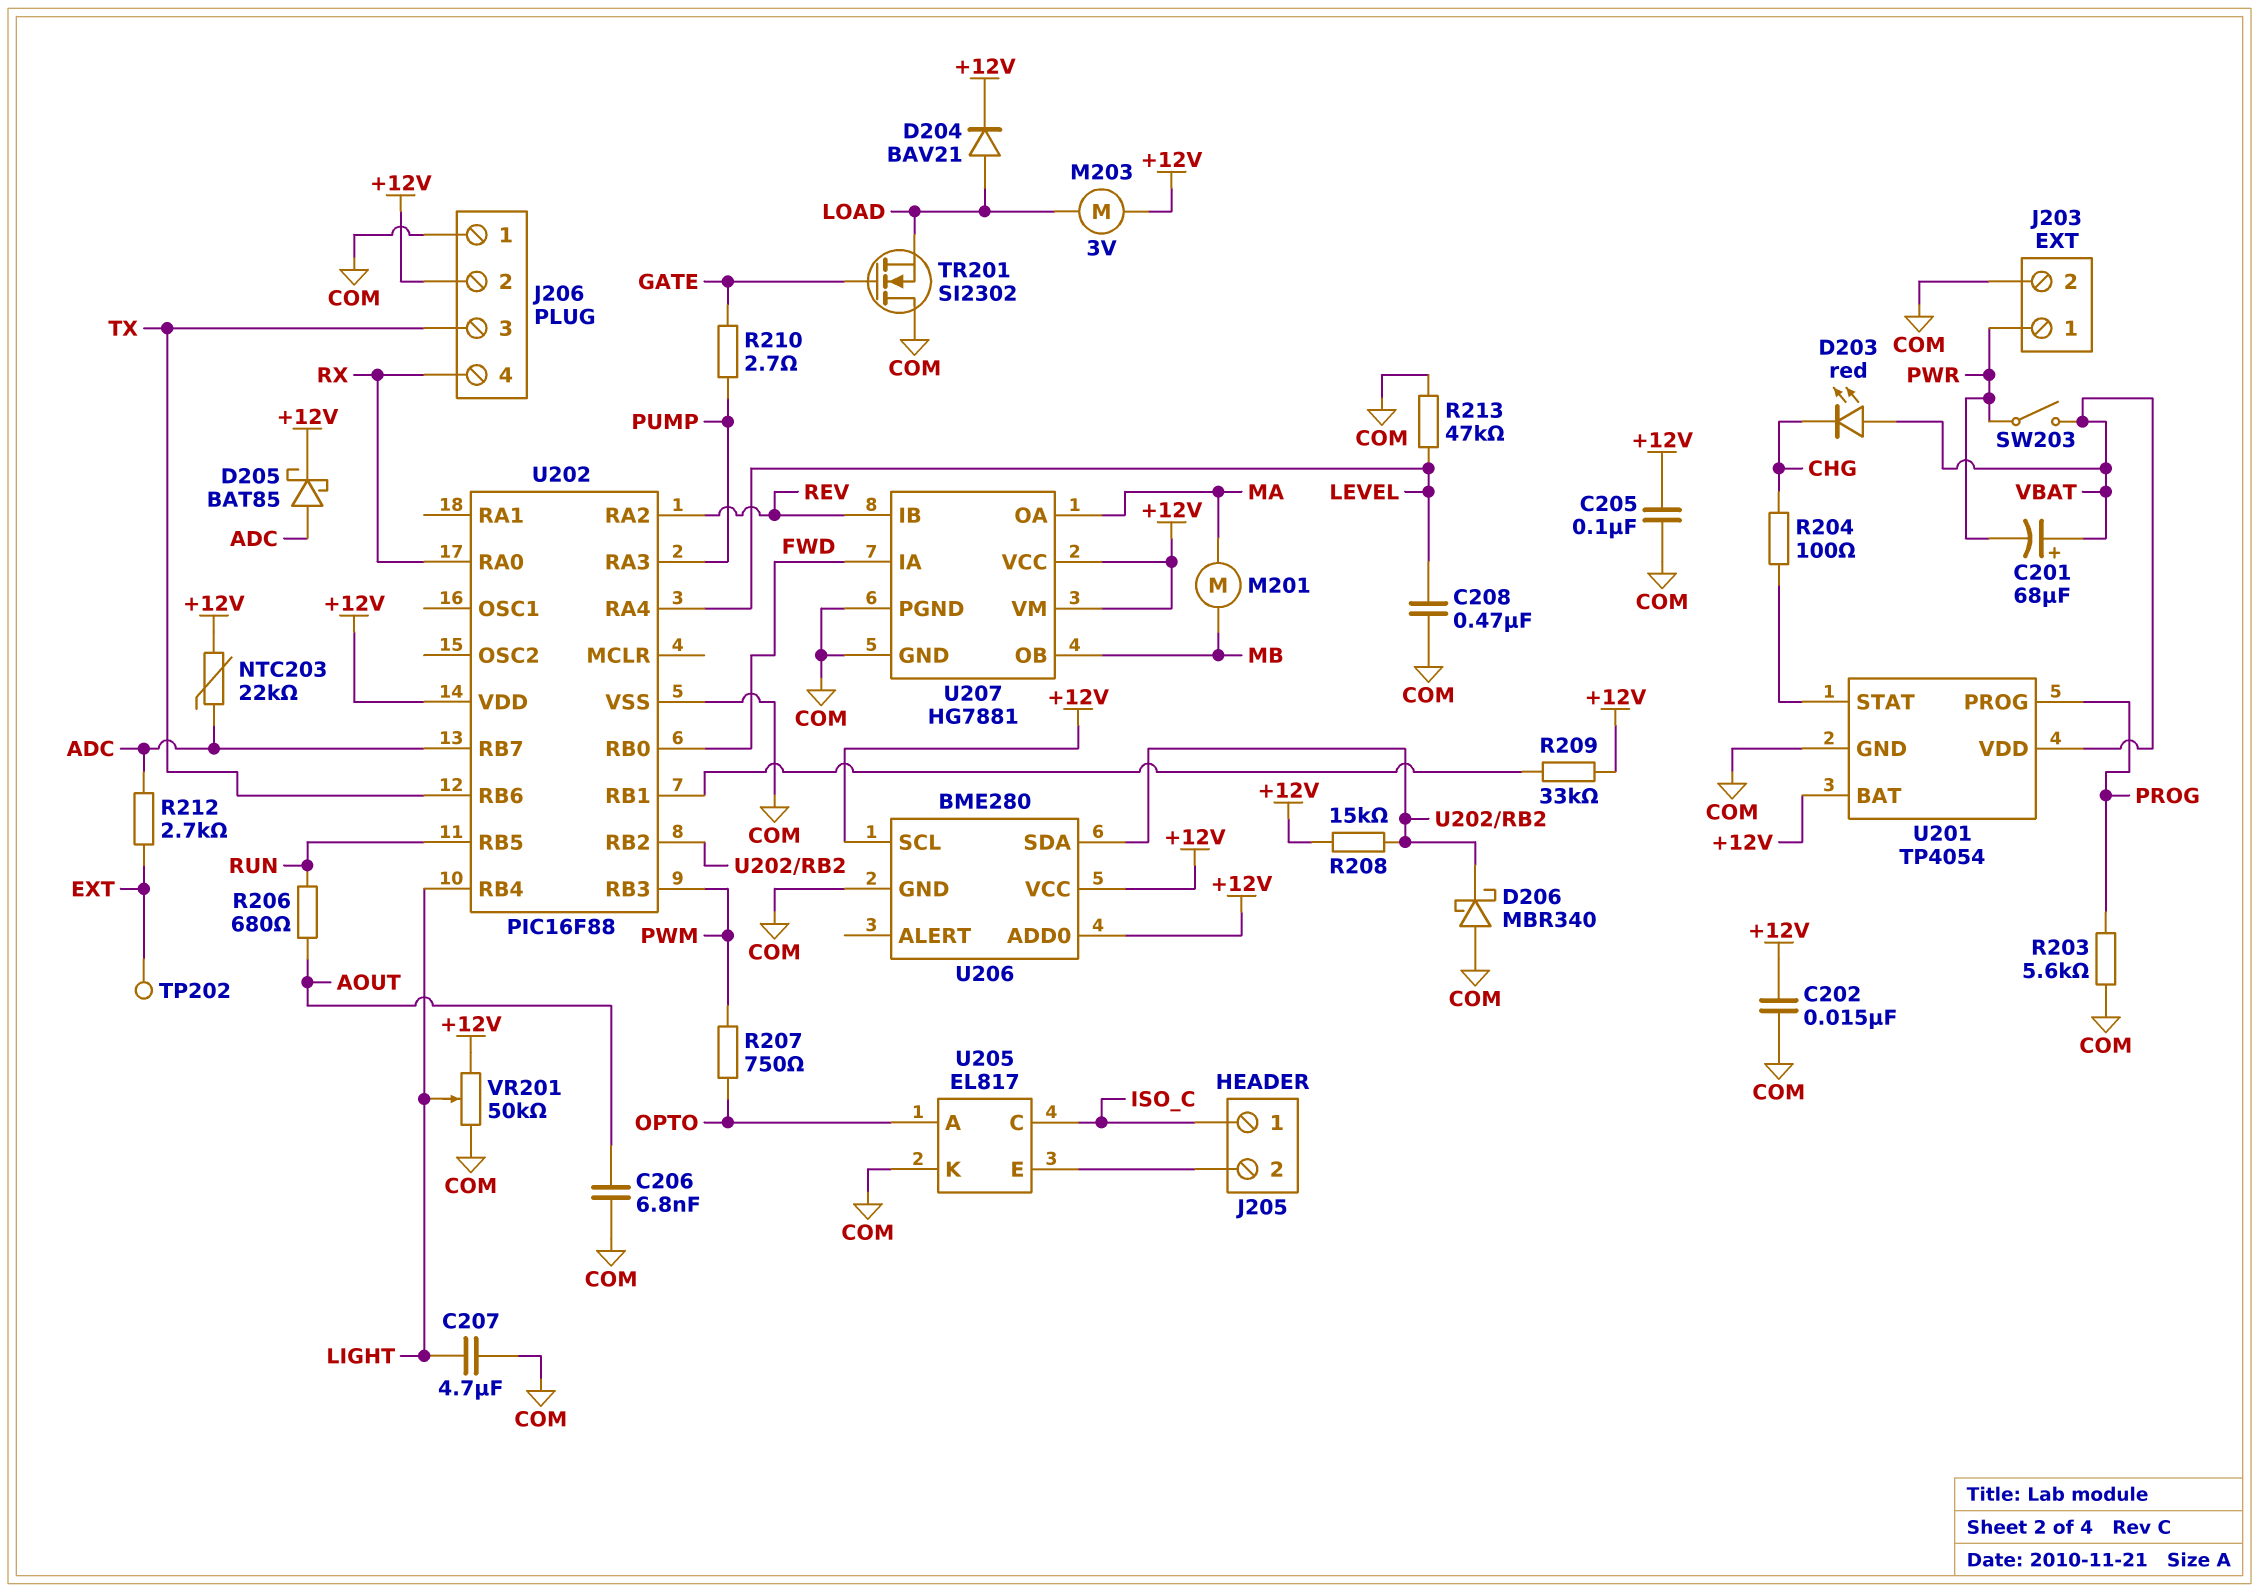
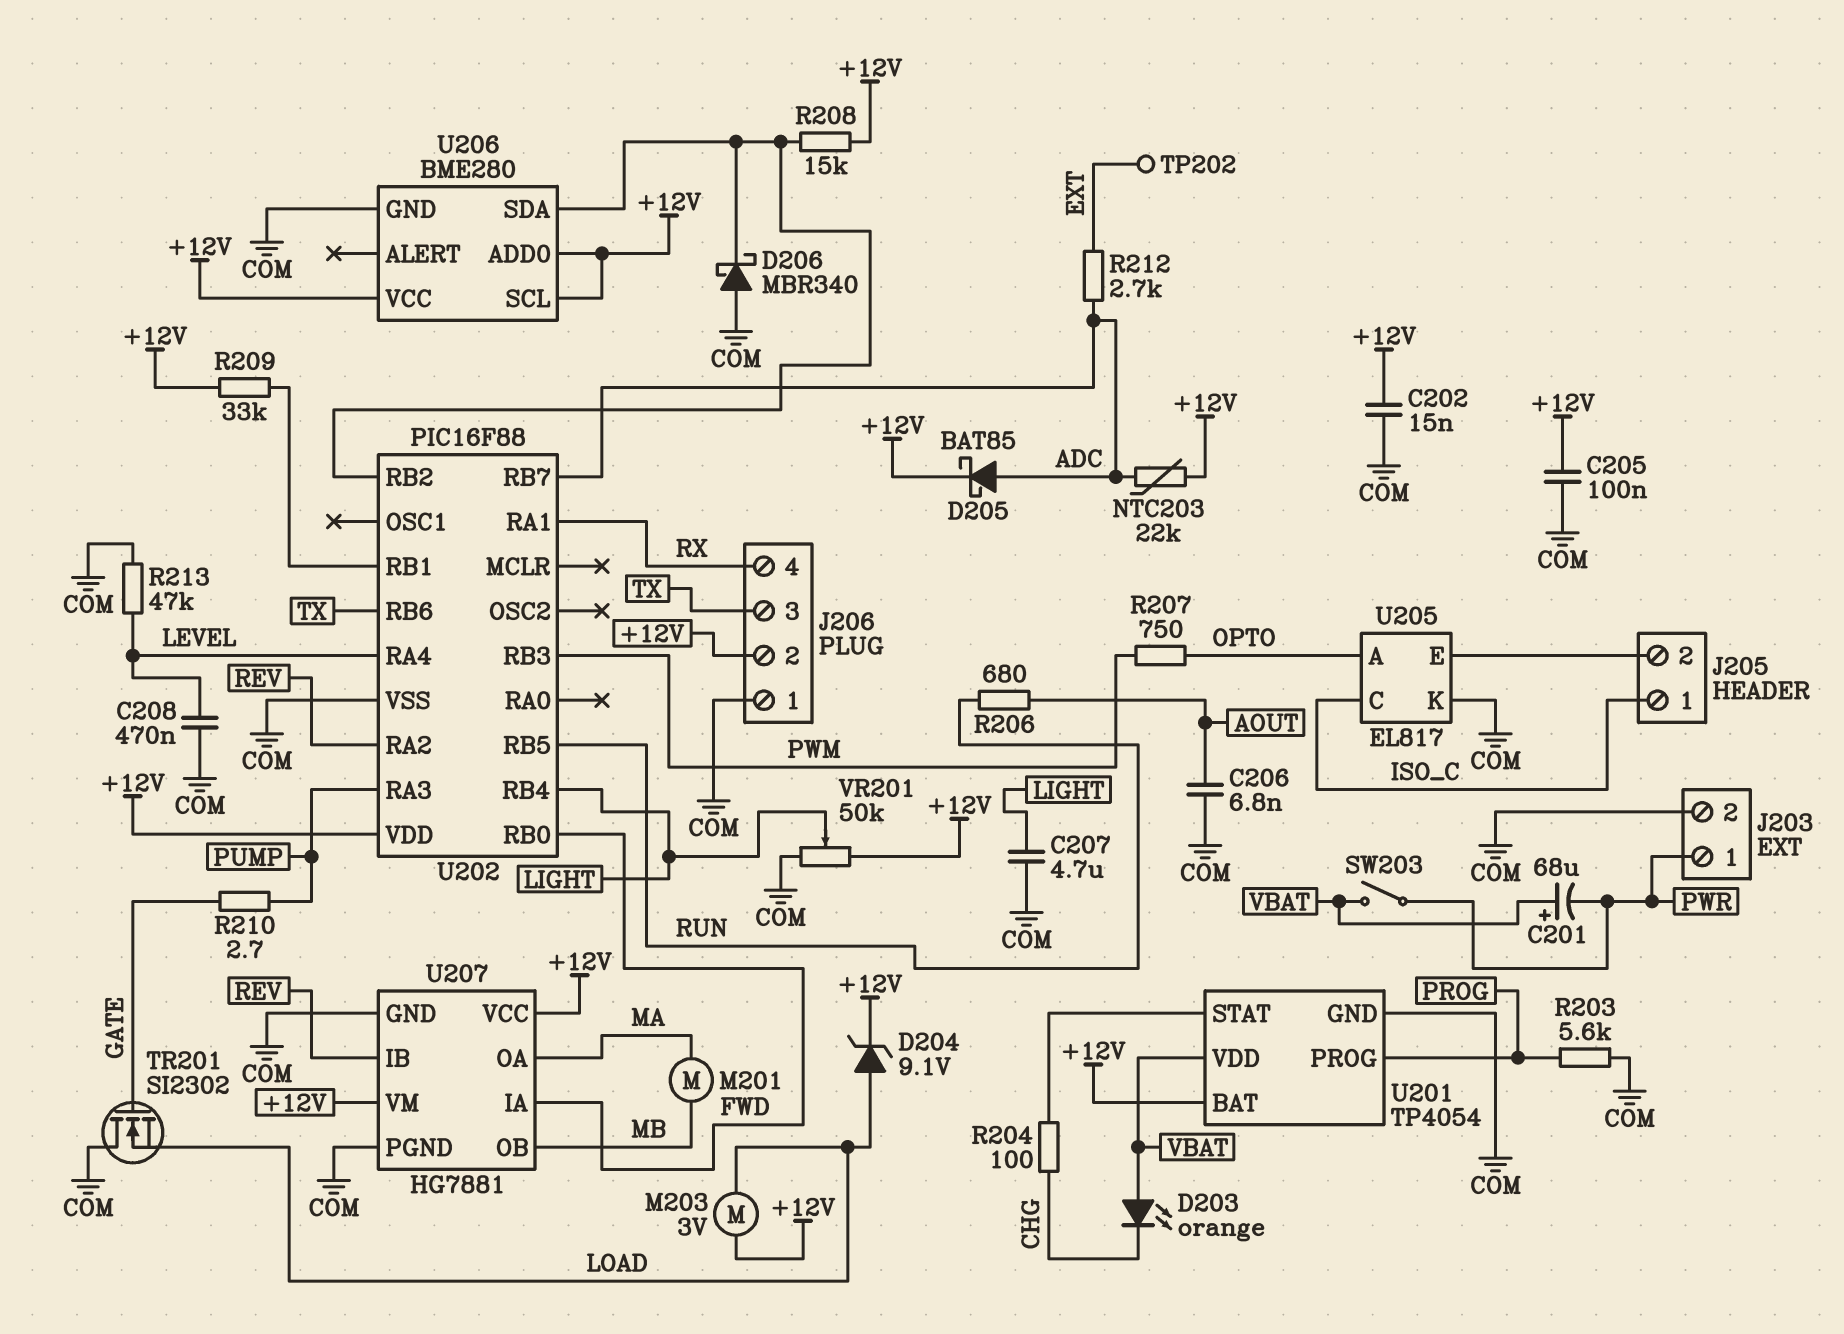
D203: LED red (A VBAT, K CHG) -> LED orange (A VBAT, K CHG)
D204: diode BAV21 (A LOAD, K +12V) -> zener 9.1V (A LOAD, K +12V)
U202 pin RA0: RX -> none
U202 pin RA1: none -> RX

